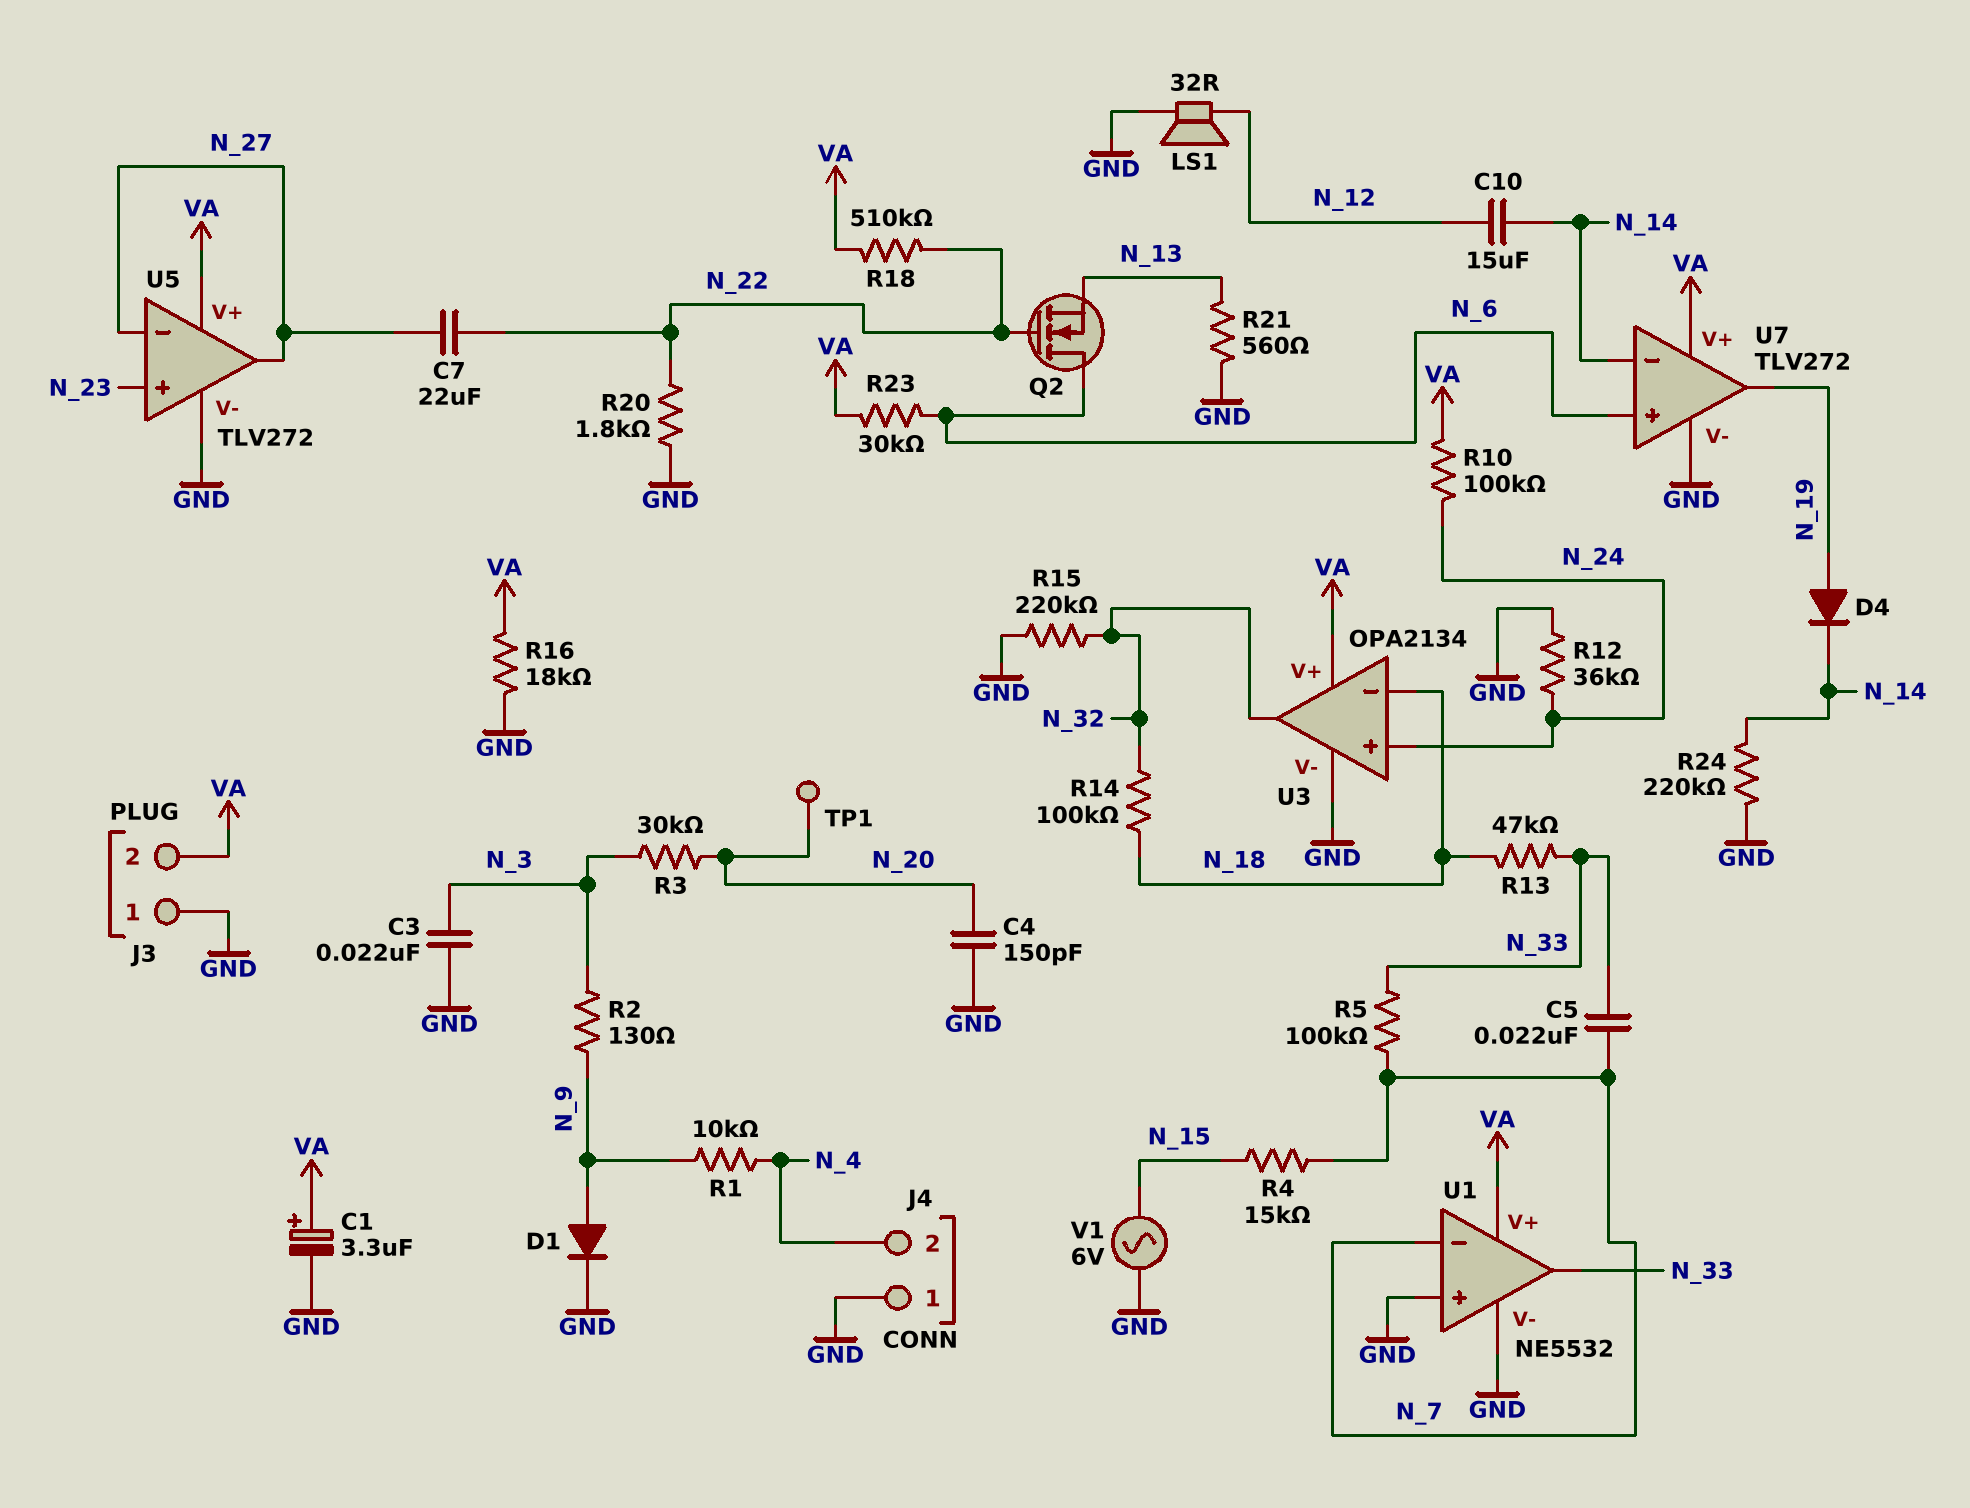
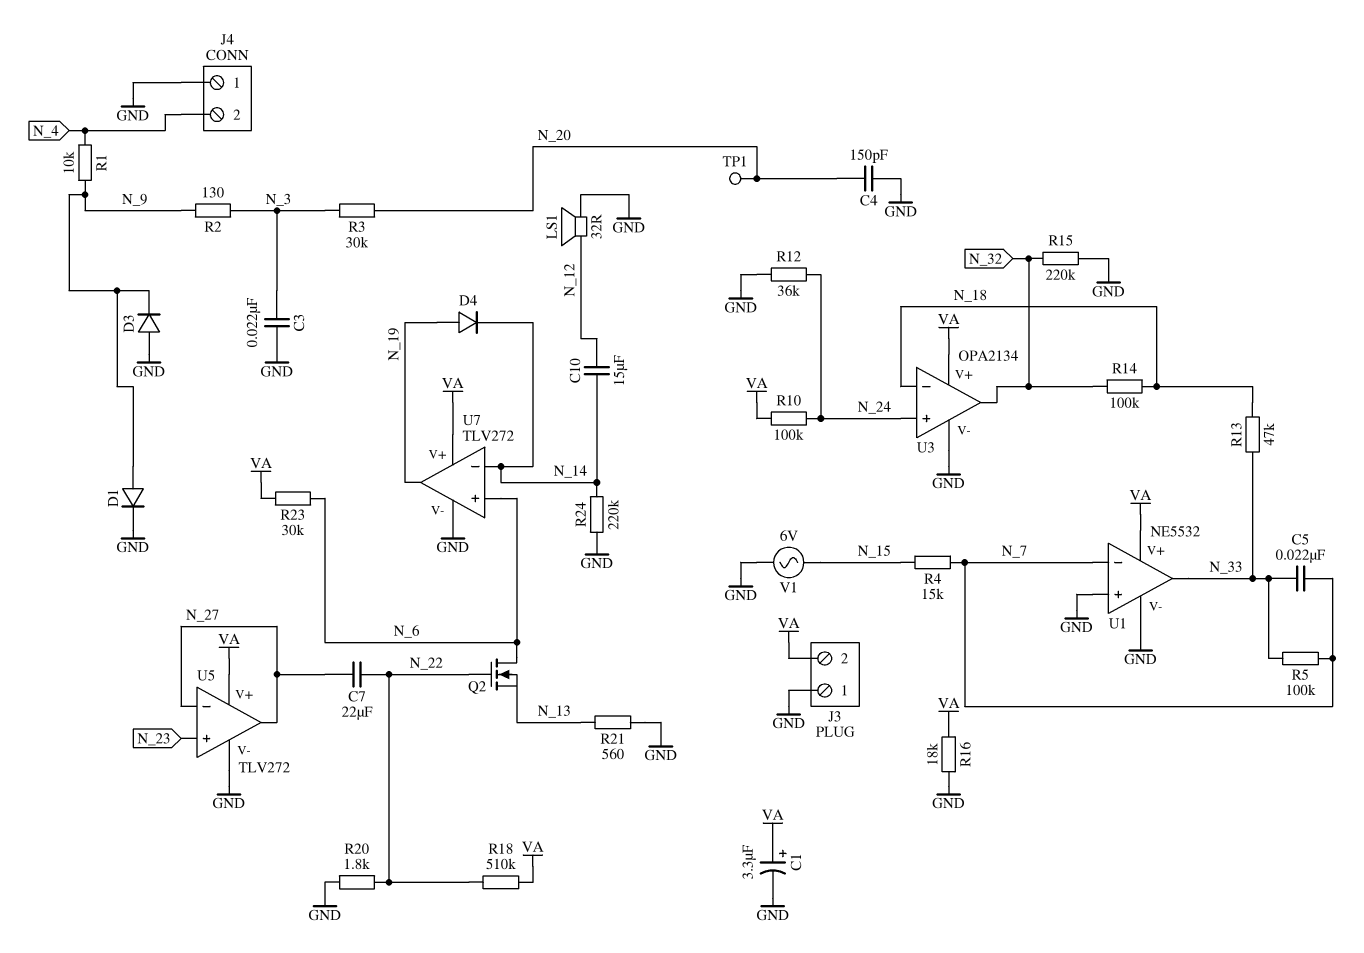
D3: none -> diode (A GND, K N_9)

